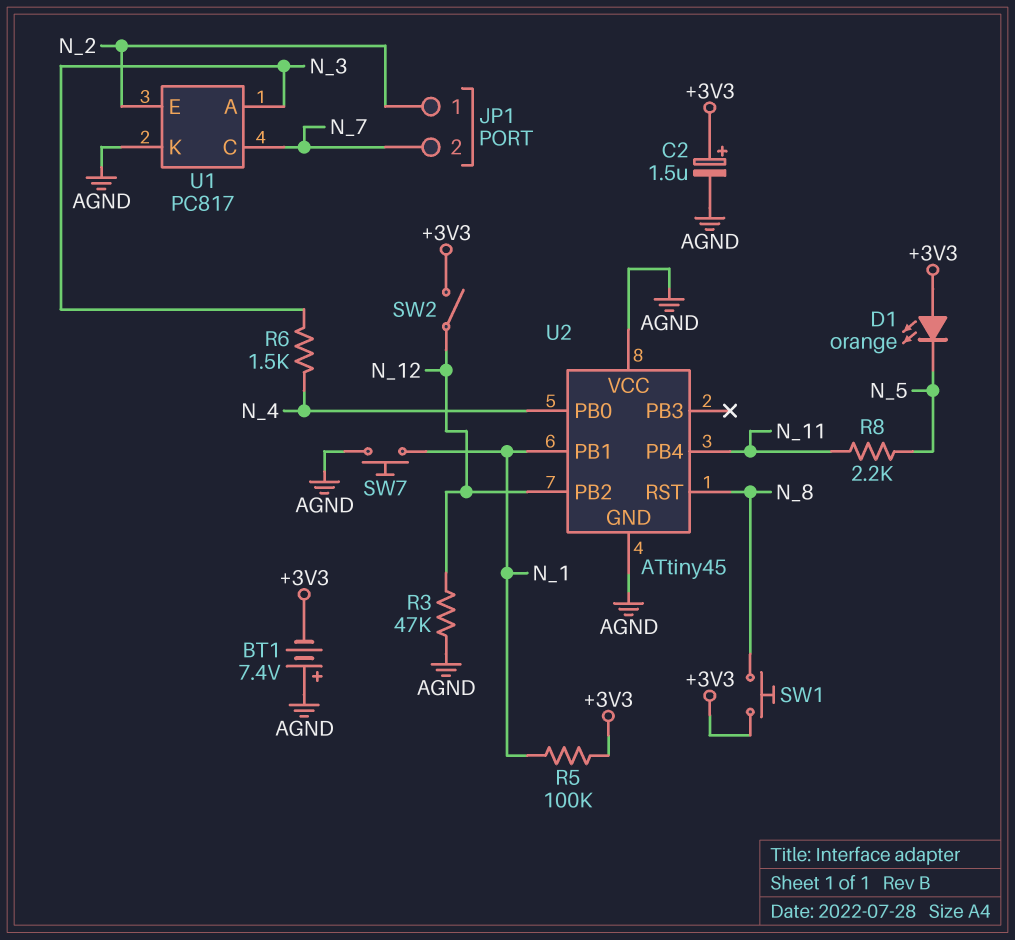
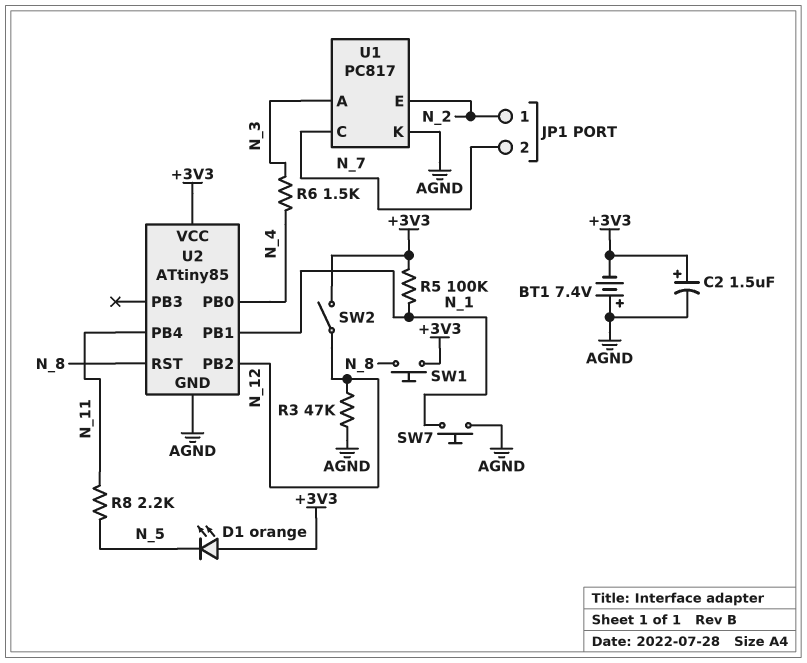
U2: ATtiny45 -> ATtiny85
U2 pin VCC: AGND -> +3V3

